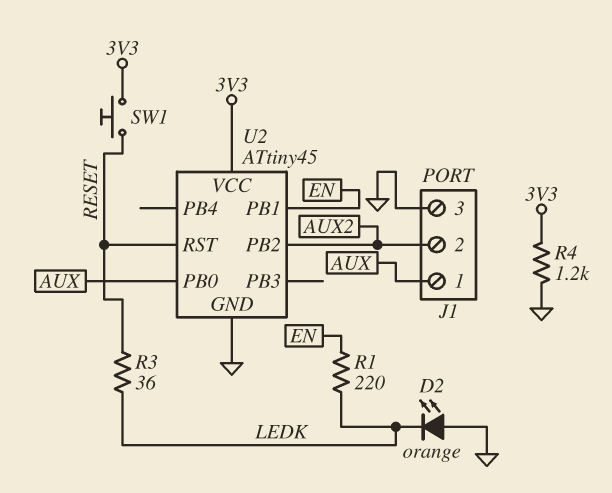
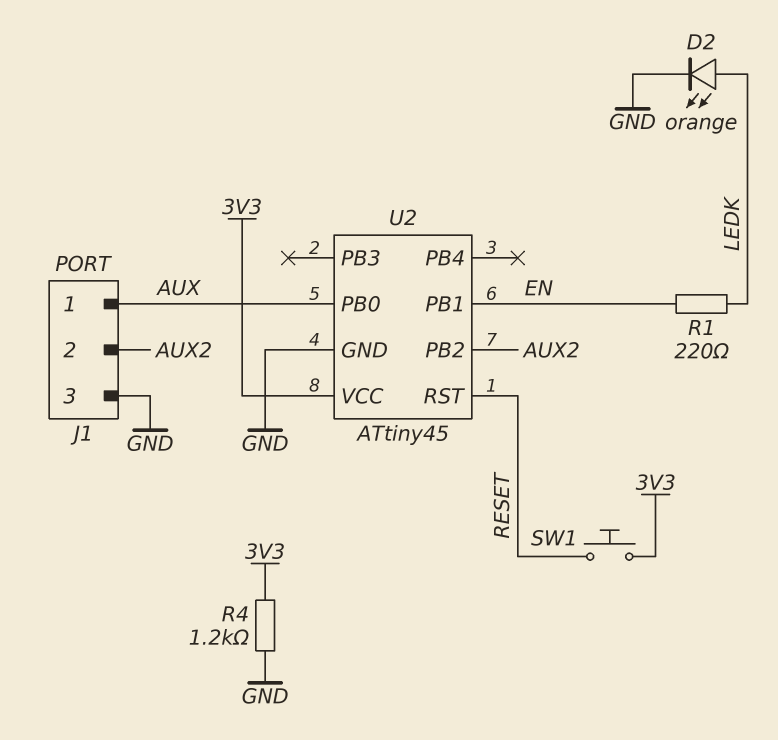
D2: LED orange (A GND, K LEDK) -> LED orange (A LEDK, K GND)
R3: 36 (LEDK, RESET) -> none

